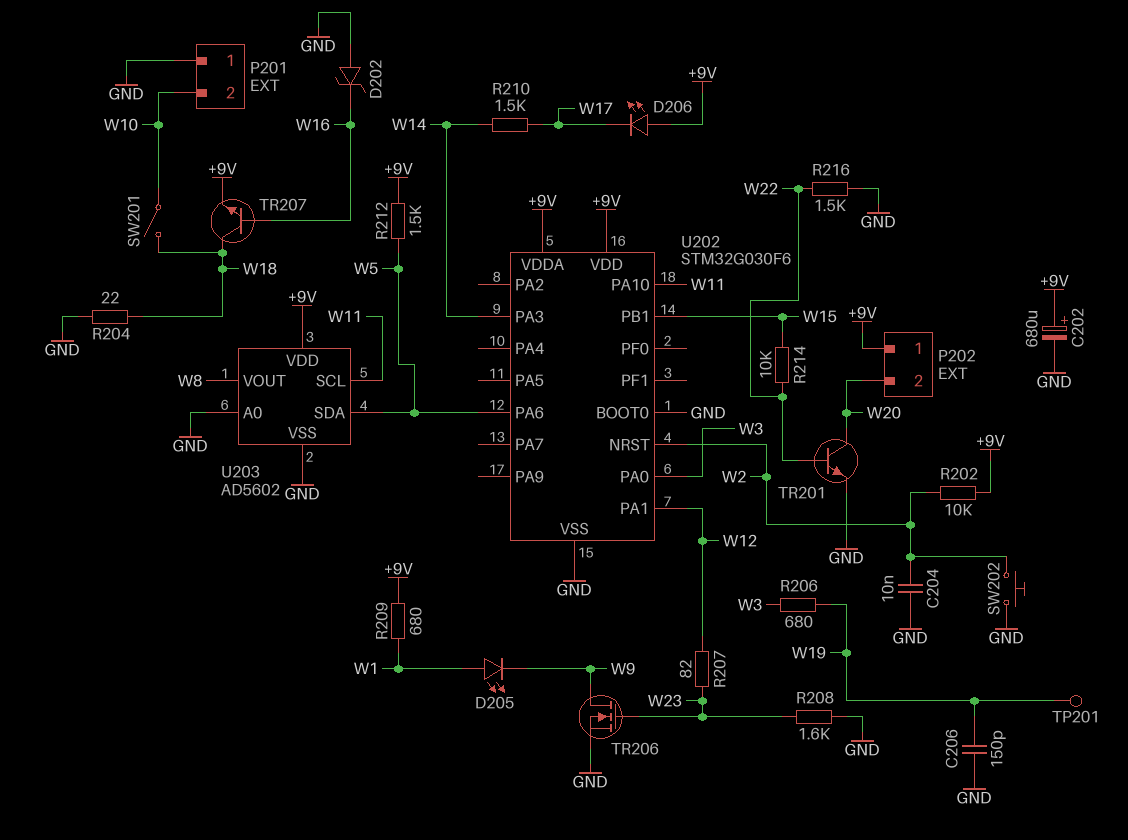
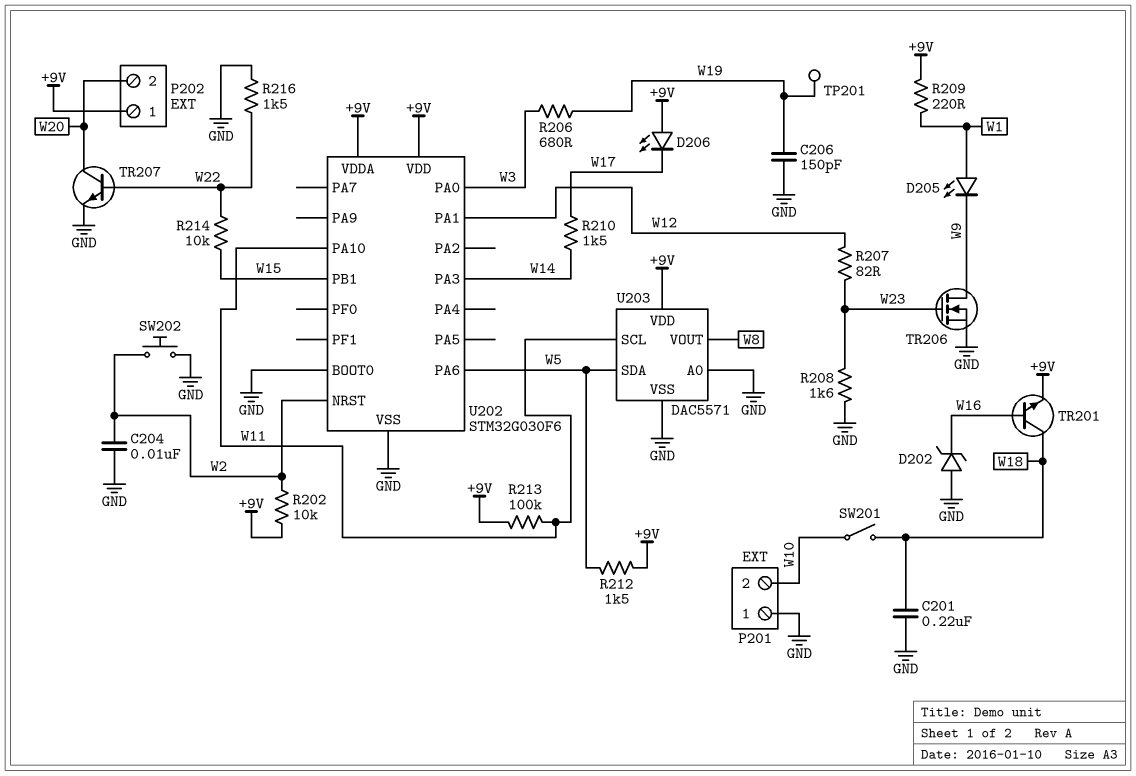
C201: none -> 220nF (GND, W18)
C202: 680uF (plus +9V, minus GND) -> none
R204: 22 (GND, W18) -> none
R209: 680 (+9V, W1) -> 220 (+9V, W1)
R213: none -> 100k (+9V, W11)
TR201: NPN (B W22, C W20, E GND) -> NPN (B W16, C W18, E +9V)
TR207: NPN (B W16, C W18, E +9V) -> NPN (B W22, C W20, E GND)
U203: AD5602 -> DAC5571

